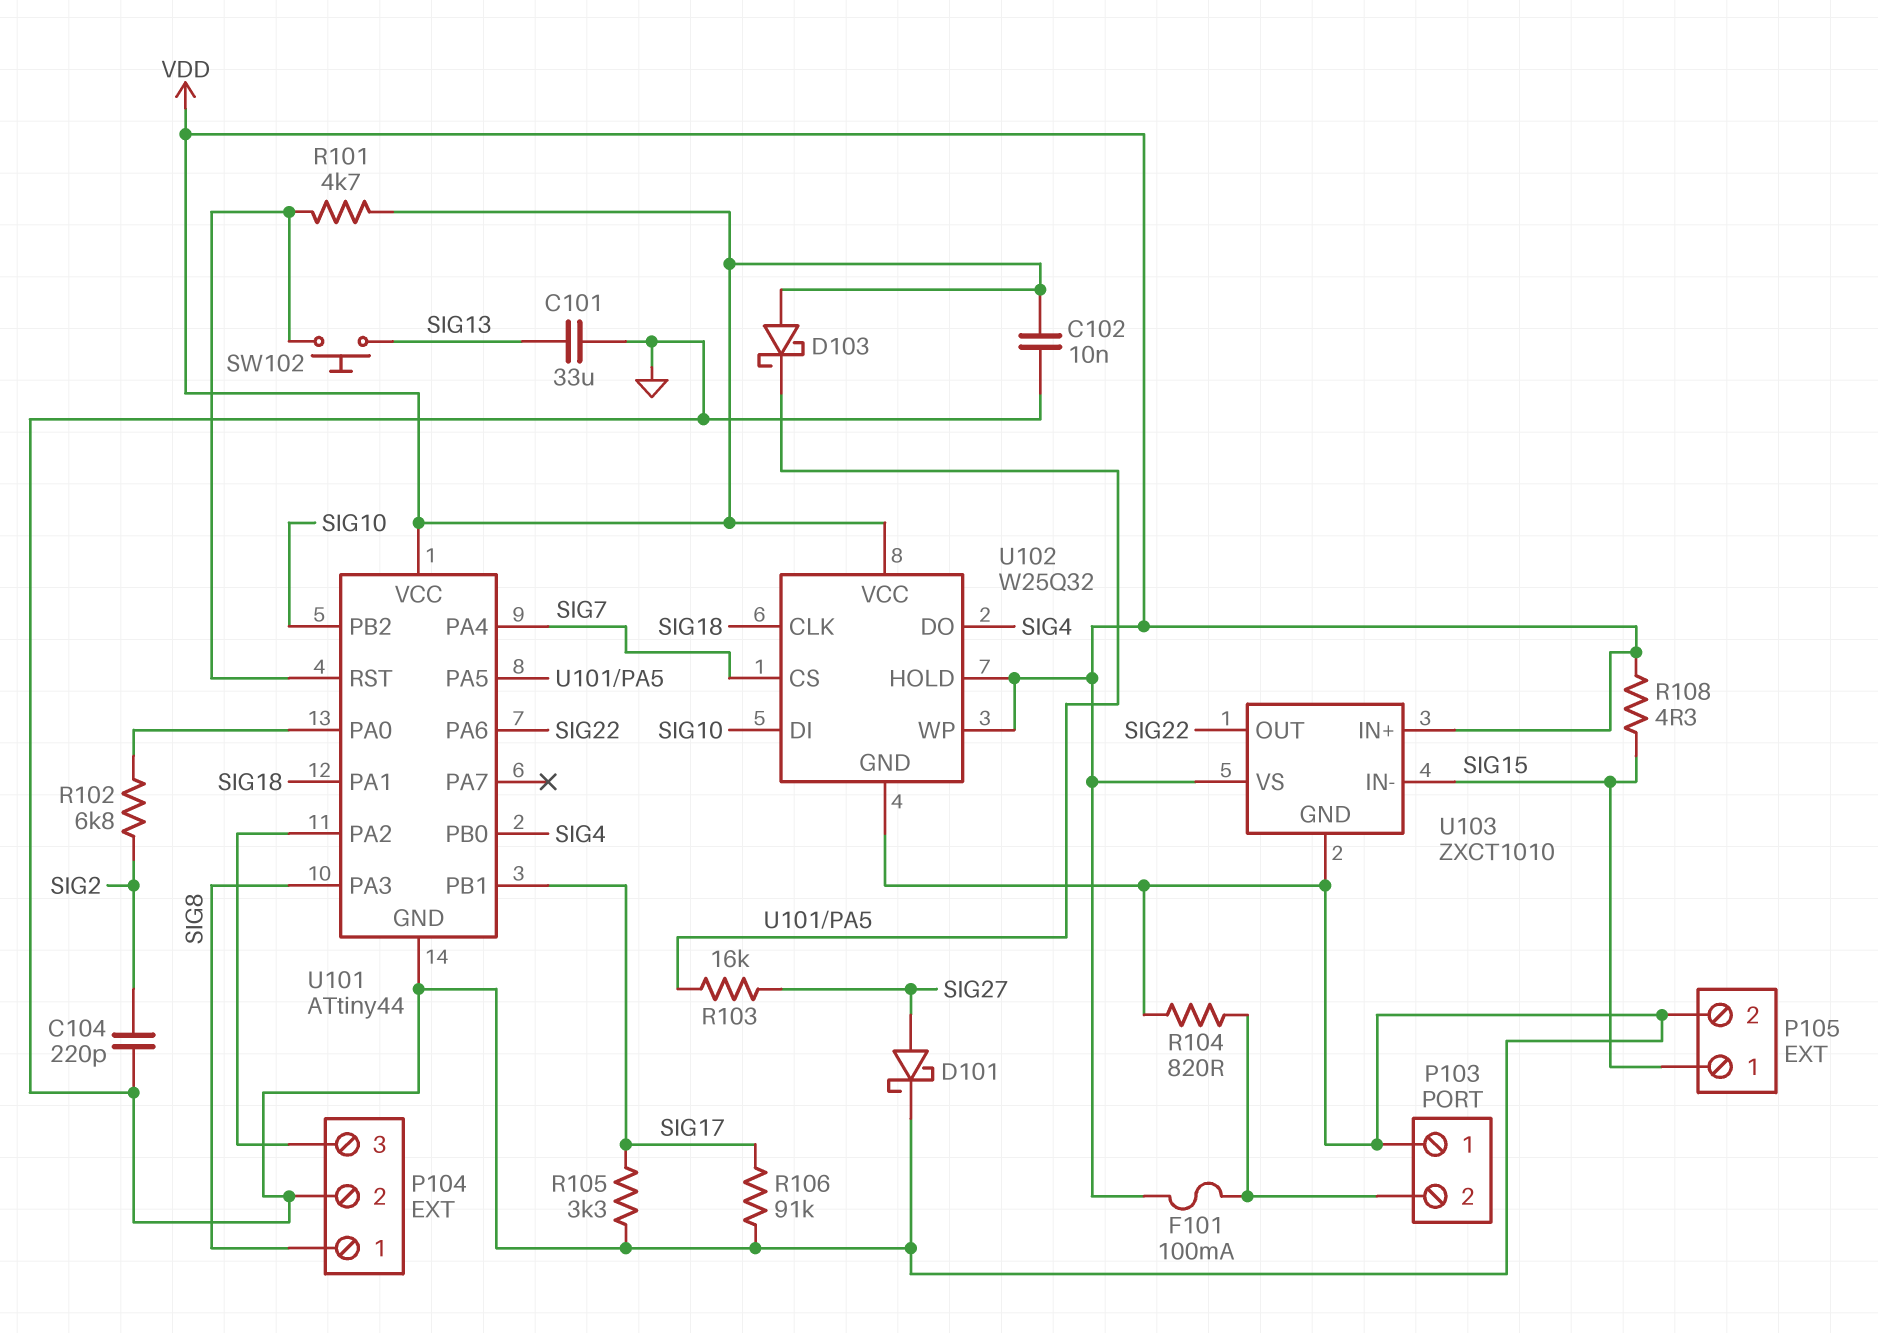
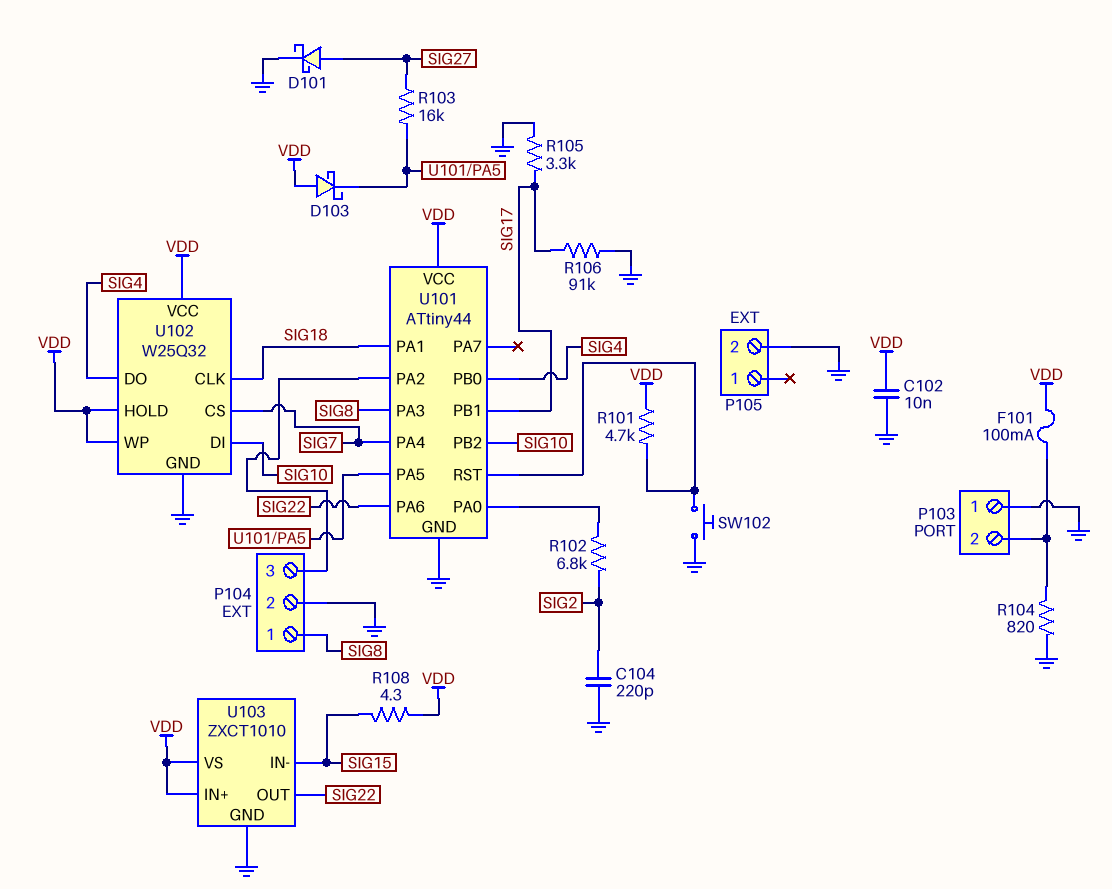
C101: 33uF (GND, SIG13) -> none
P105 pin 1: SIG15 -> none
SW102: button (SIG13, U101/RST) -> button (GND, U101/RST)

